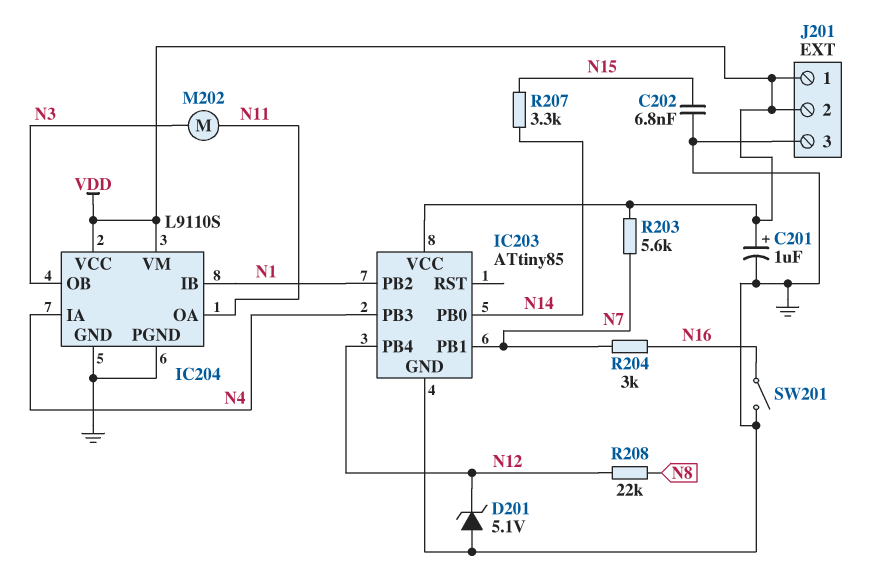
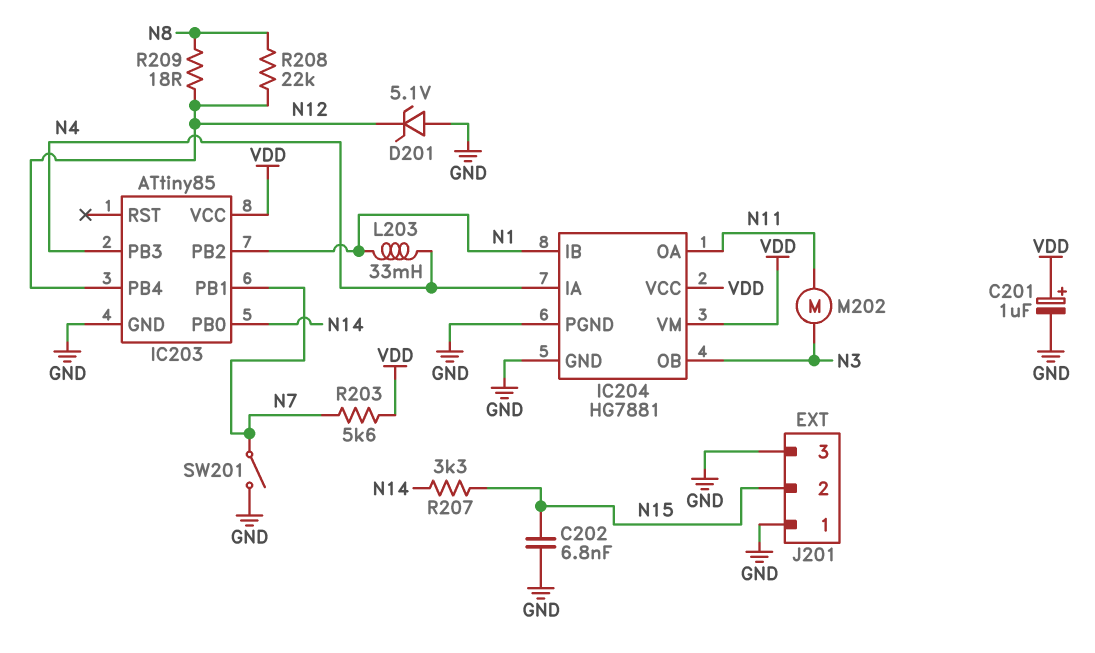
IC204: L9110S -> HG7881
J201 pin 1: VDD -> GND
J201 pin 2: VDD -> N15
L203: none -> 33mH (N1, N4)
R204: 3k (N7, N16) -> none
R209: none -> 18 (N8, N12)
SW201: switch (GND, N16) -> switch (GND, N7)

